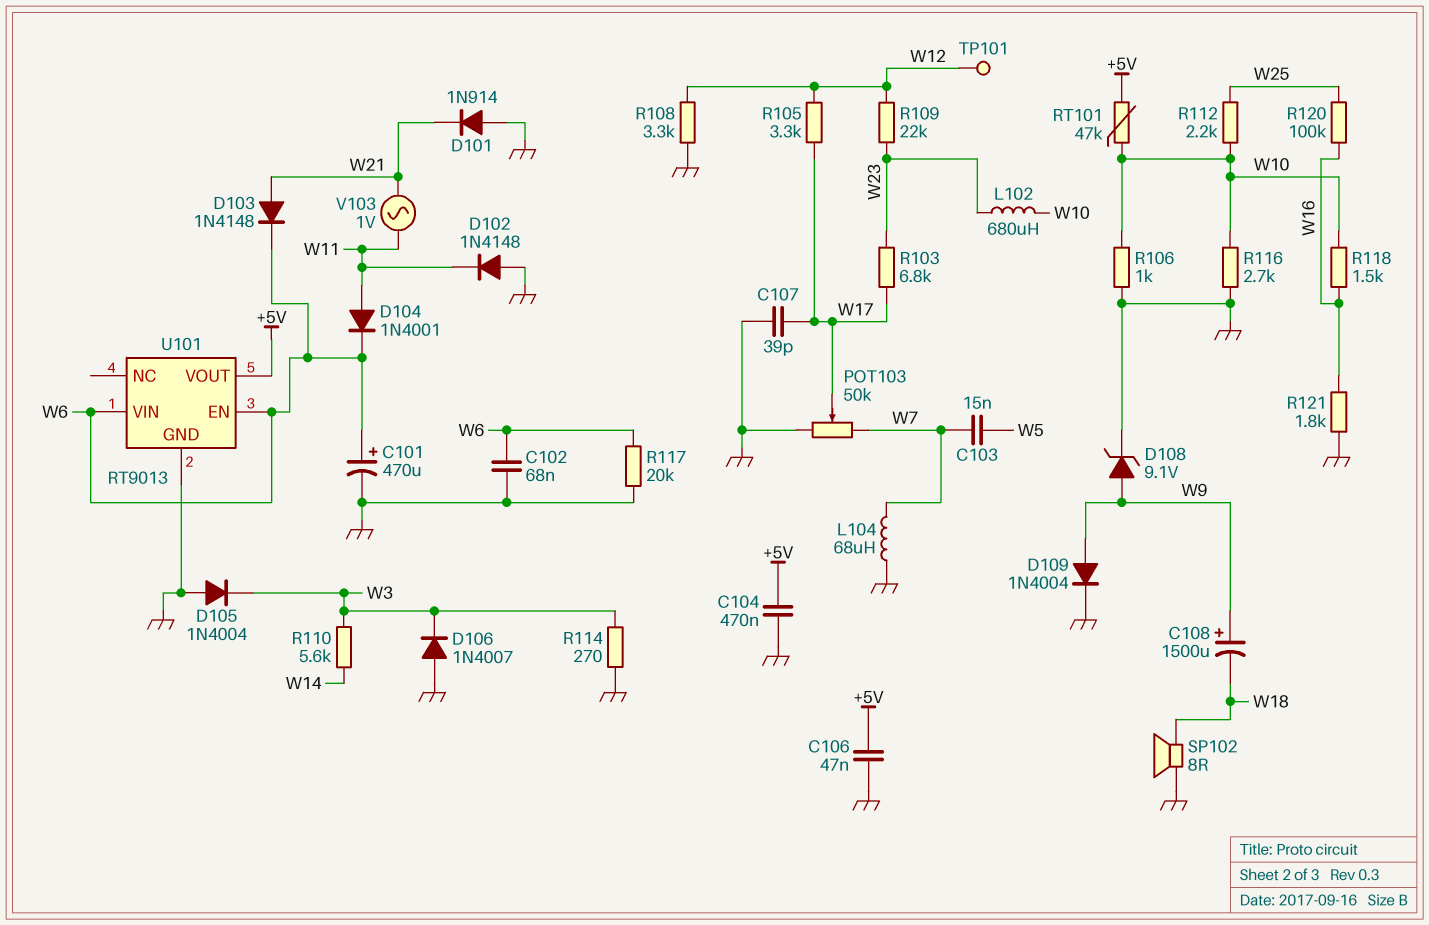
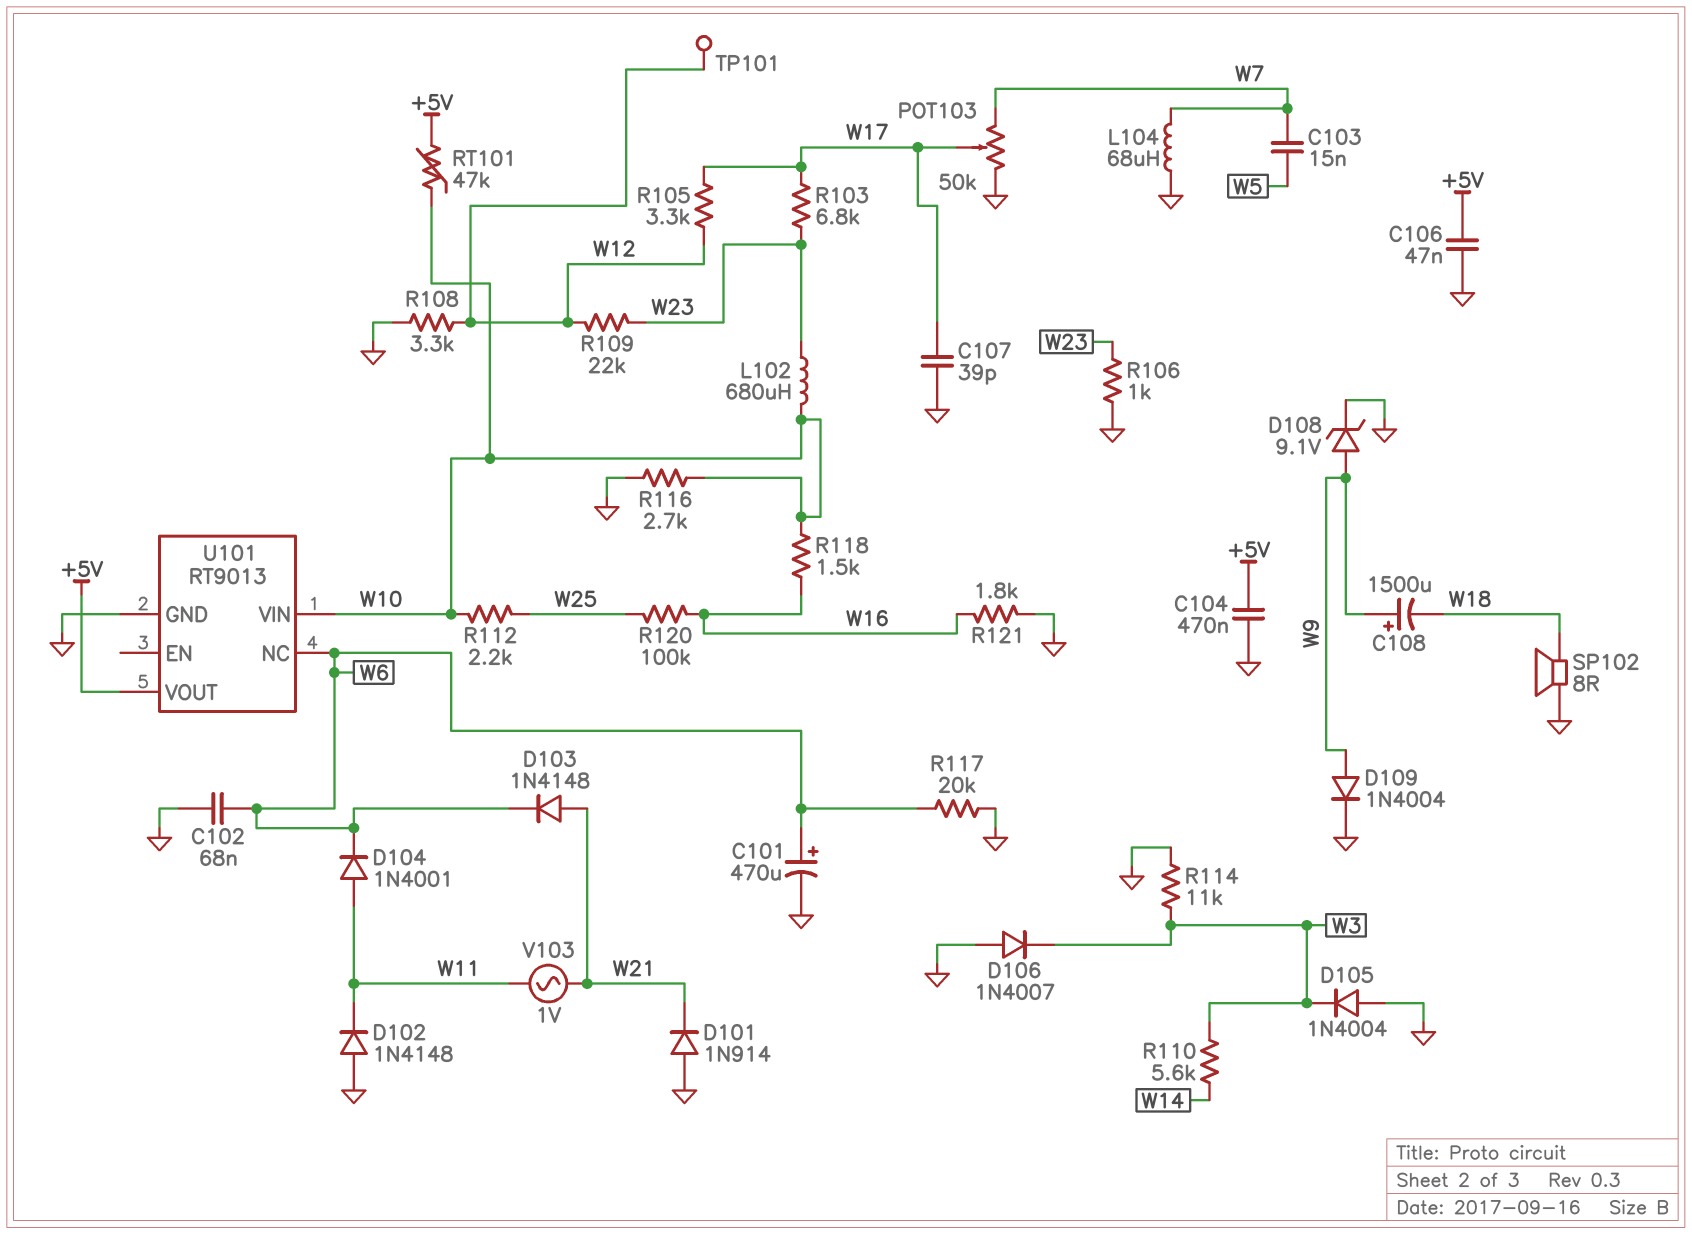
R106: 1k (GND, W10) -> 1k (GND, W23)
R114: 270 (GND, W3) -> 11k (GND, W3)
U101 pin EN: W6 -> none
U101 pin NC: none -> W6
U101 pin VIN: W6 -> W10

